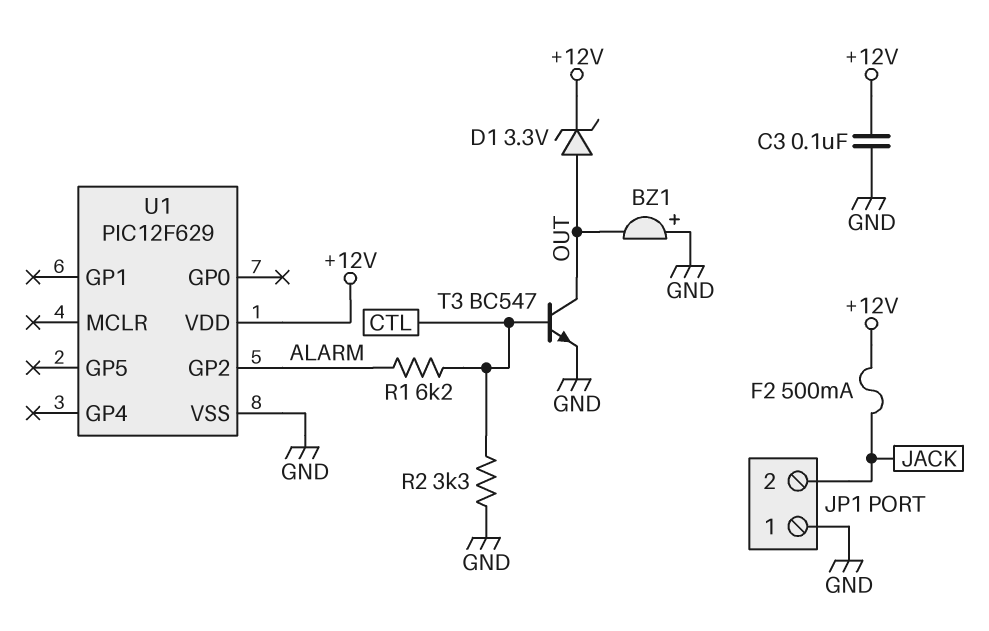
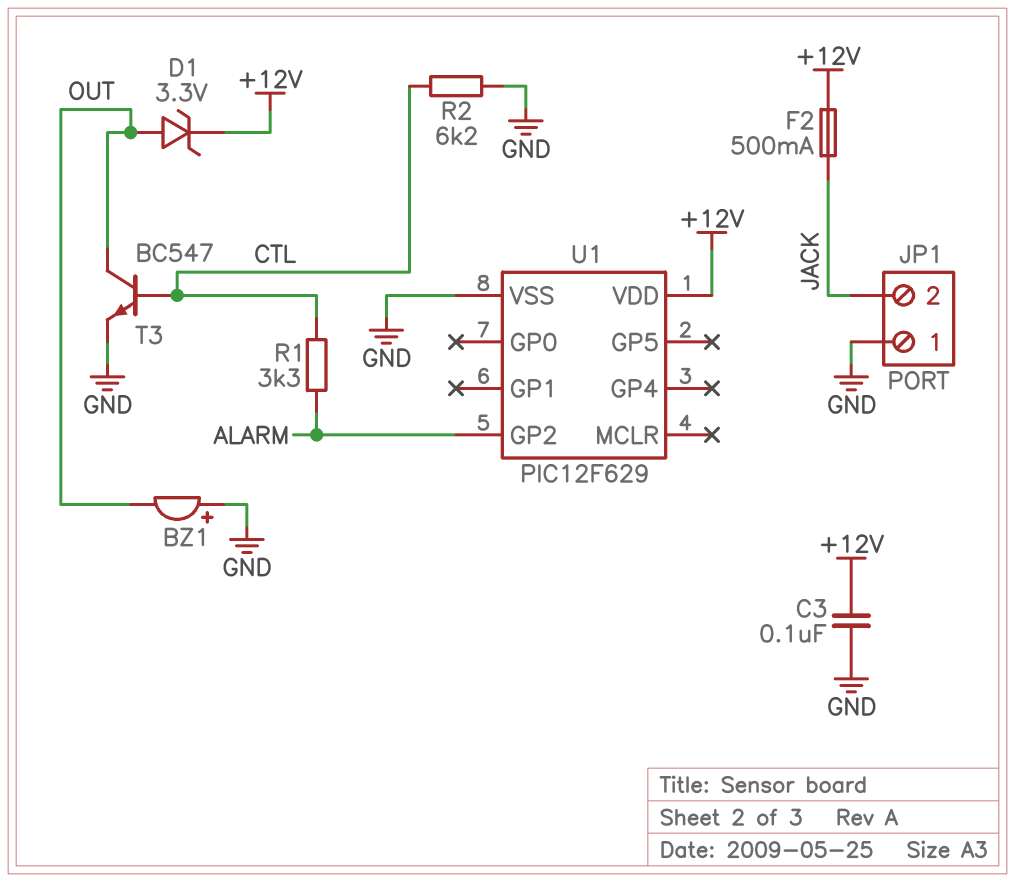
R1: 6.2k (ALARM, CTL) -> 3.3k (ALARM, CTL)
R2: 3.3k (CTL, GND) -> 6.2k (CTL, GND)

